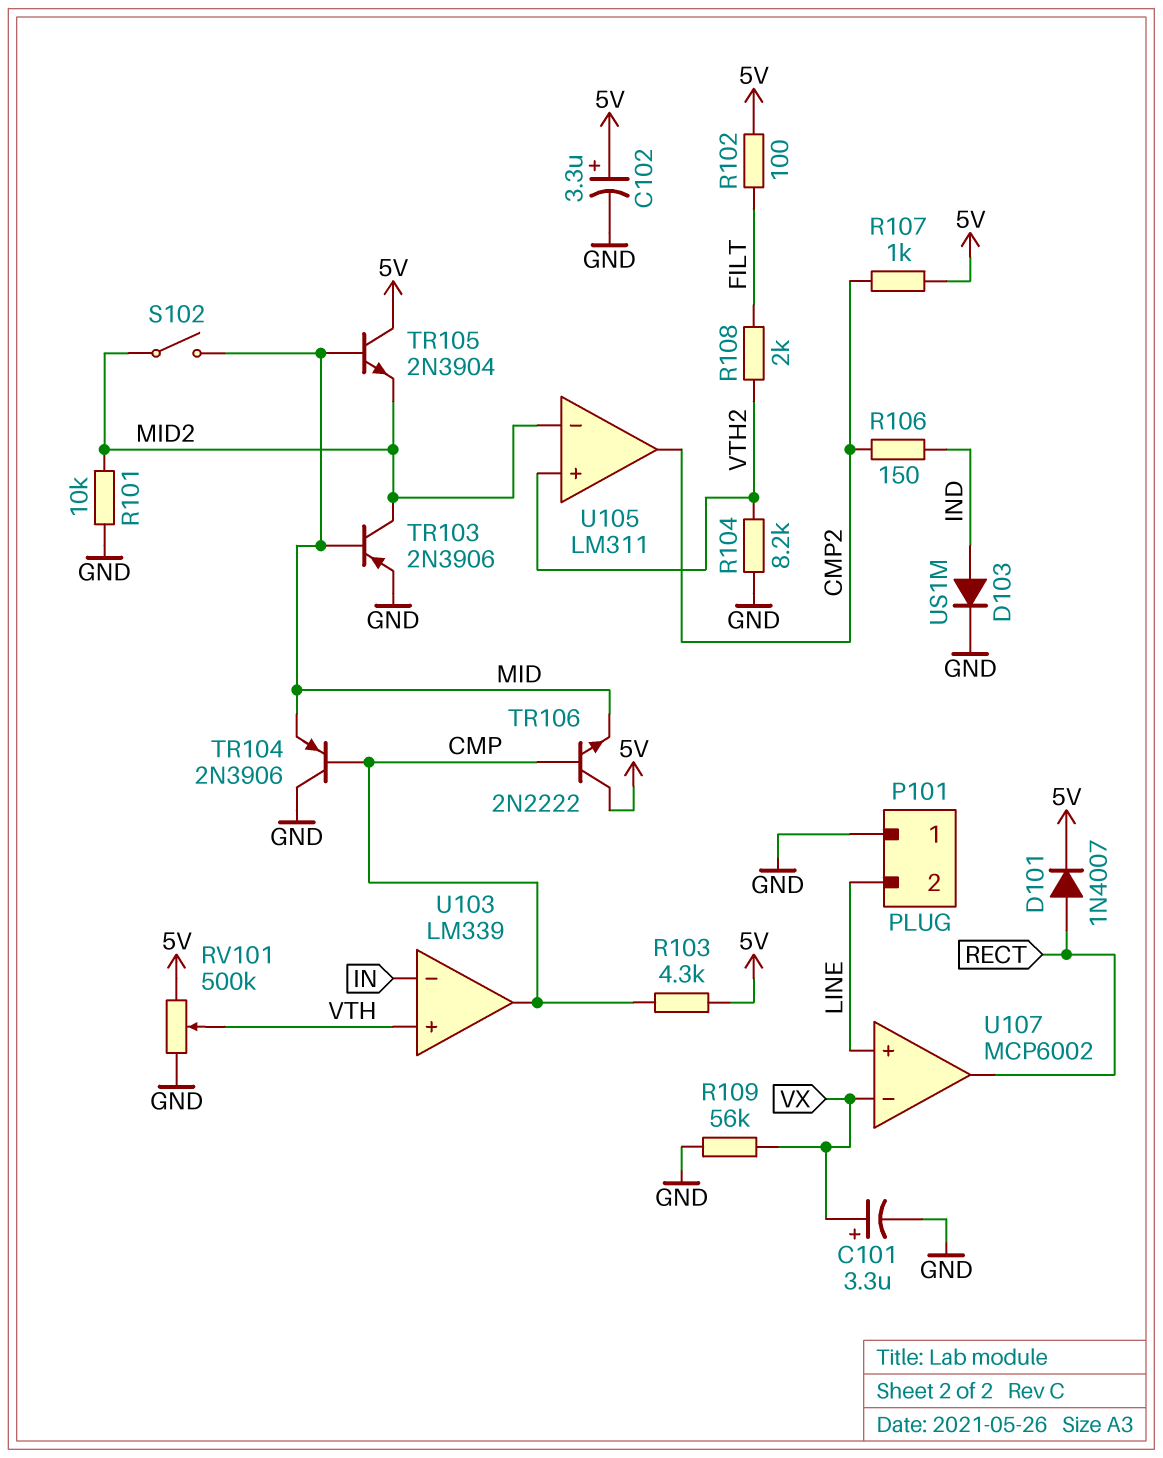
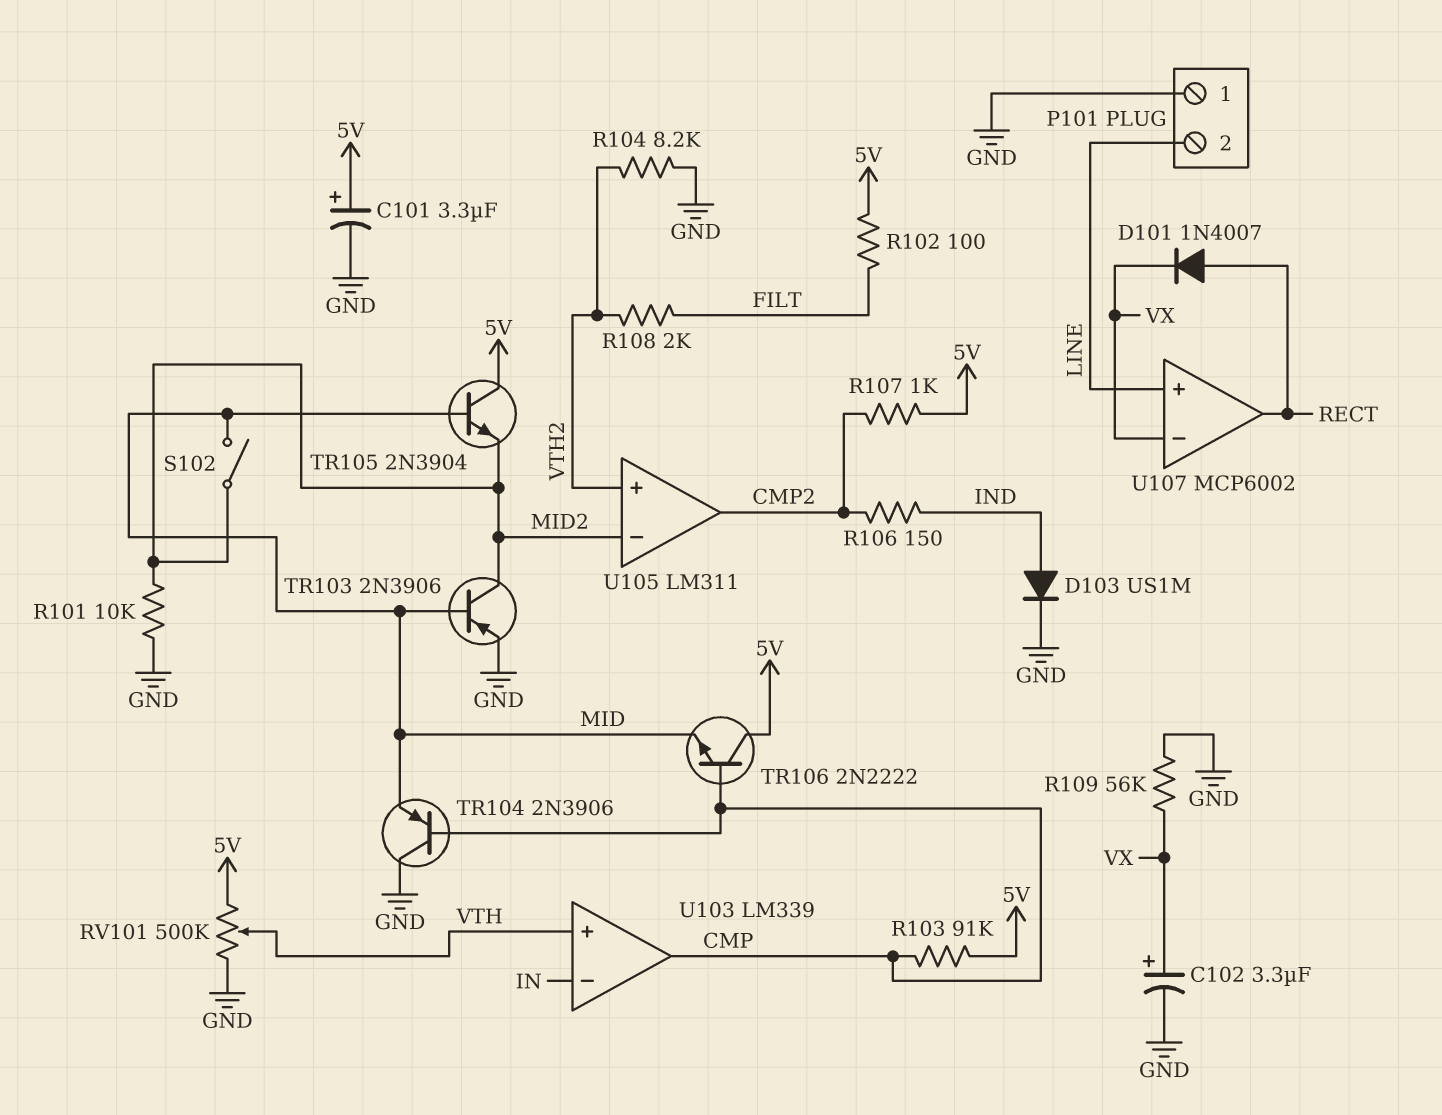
C101: 3.3uF (plus VX, minus GND) -> 3.3uF (plus 5V, minus GND)
C102: 3.3uF (plus 5V, minus GND) -> 3.3uF (plus VX, minus GND)
D101: diode 1N4007 (A RECT, K 5V) -> diode 1N4007 (A RECT, K VX)
R103: 4.3k (5V, CMP) -> 91k (5V, CMP)

